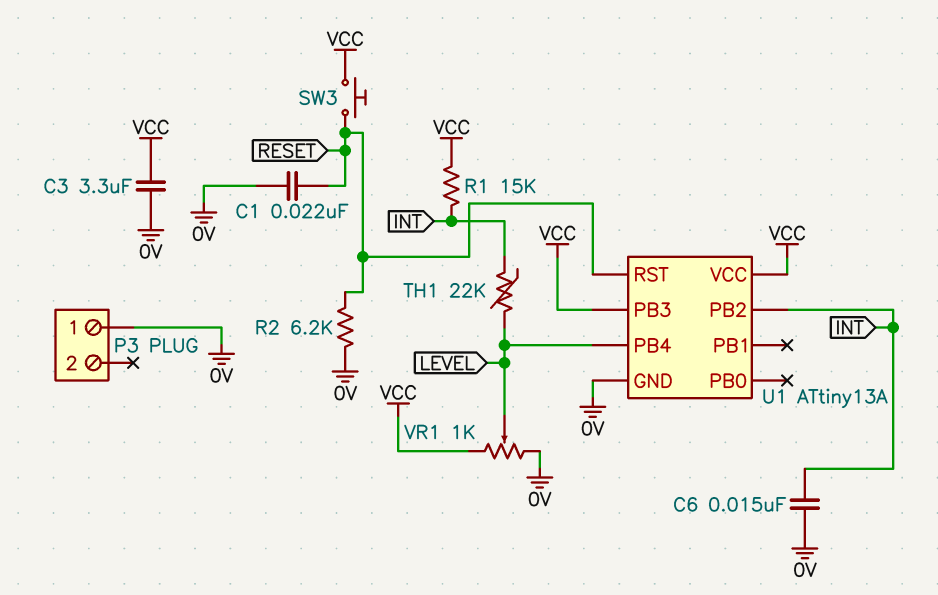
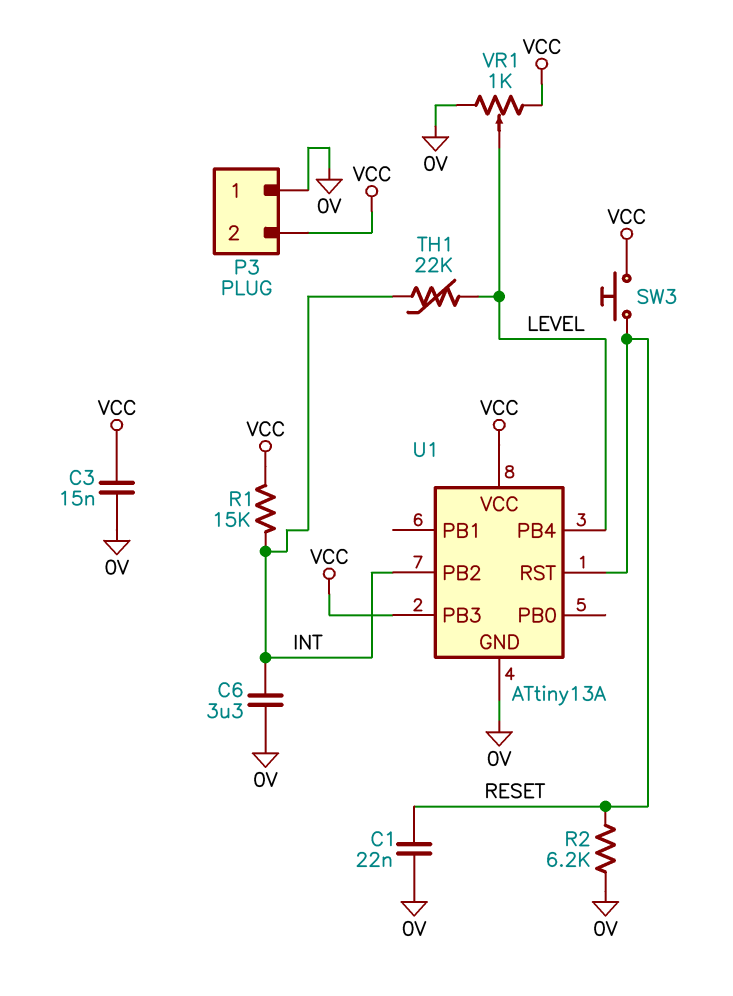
C3: 3.3uF (0V, VCC) -> 15nF (0V, VCC)
C6: 15nF (0V, INT) -> 3.3uF (0V, INT)
P3 pin 2: none -> VCC

